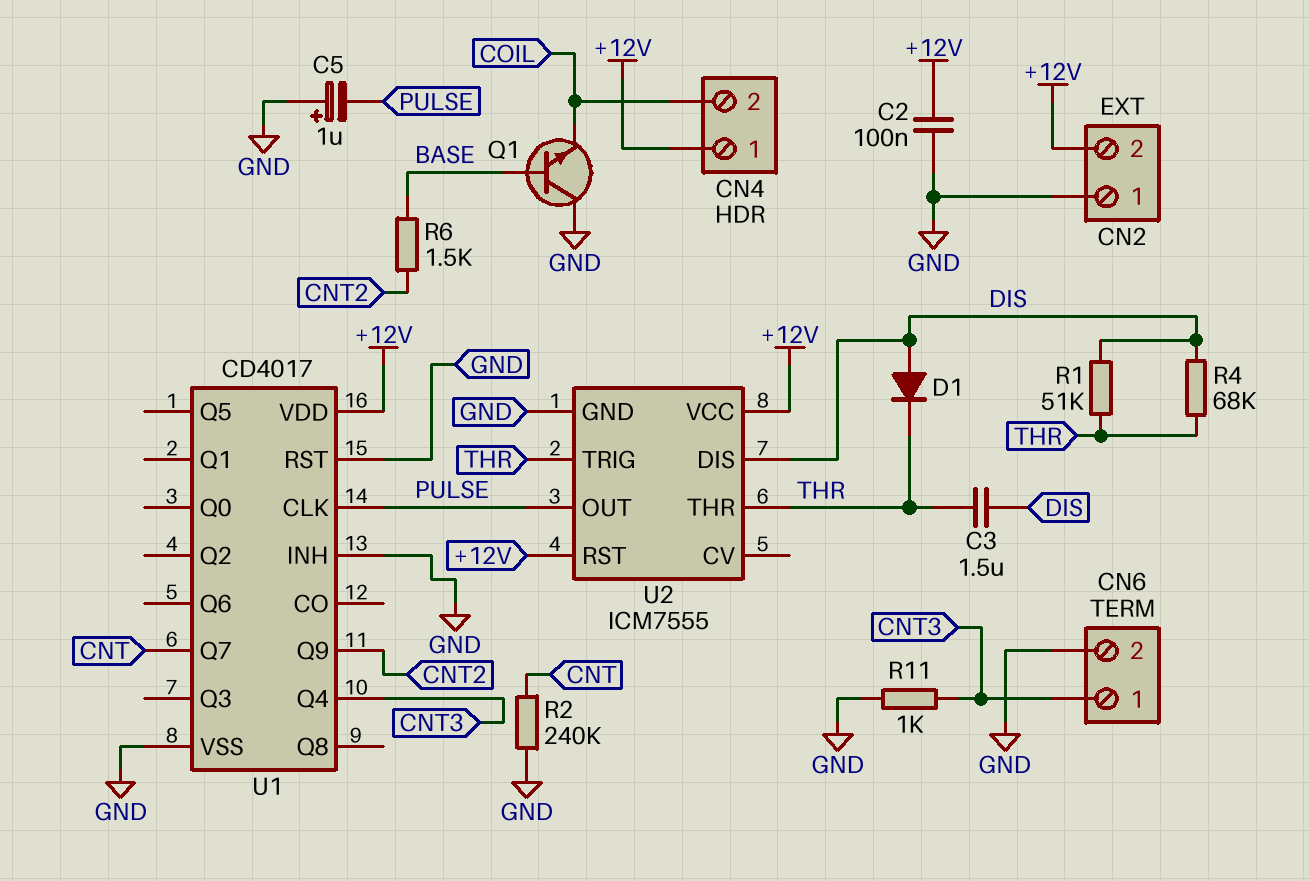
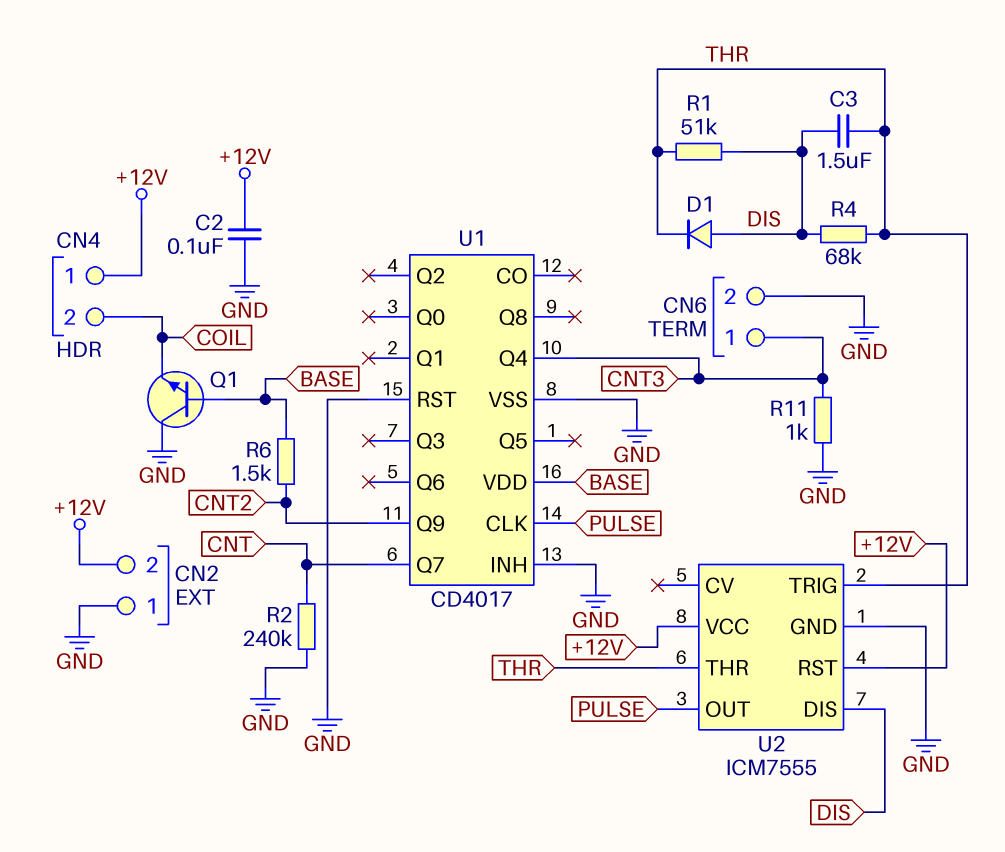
C5: 1uF (plus GND, minus PULSE) -> none
U1 pin VDD: +12V -> BASE

